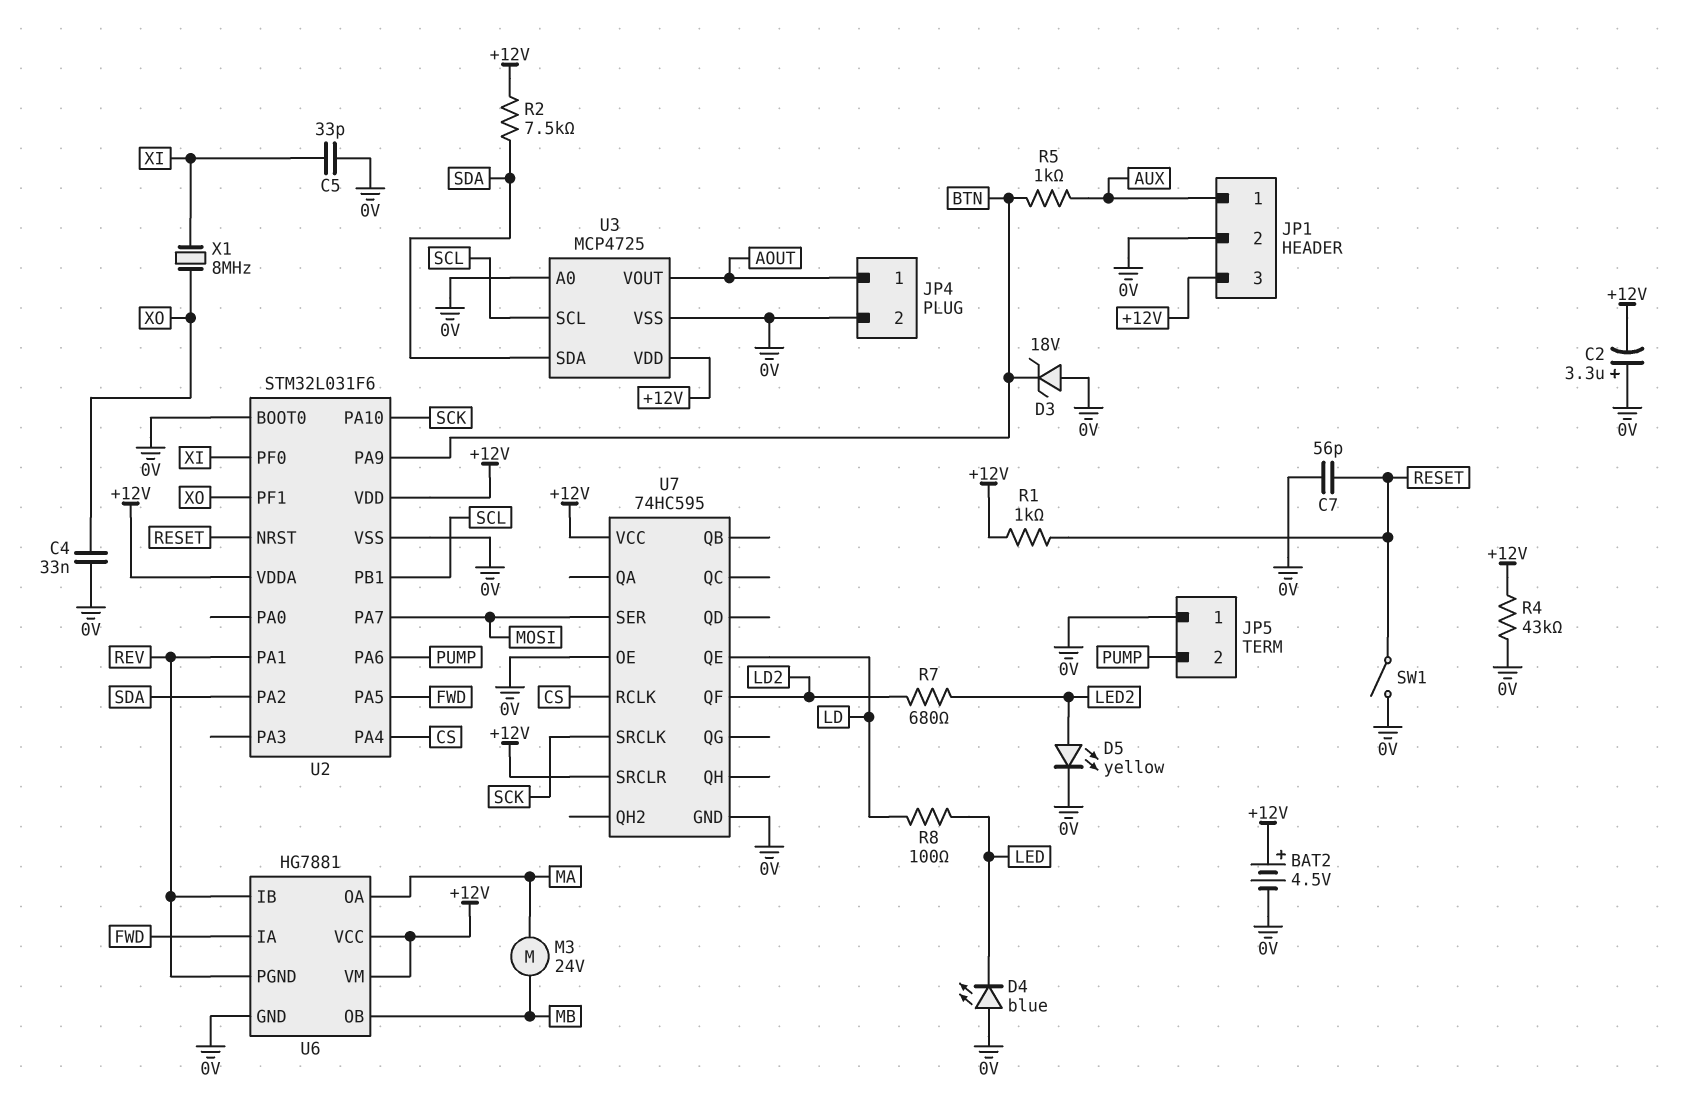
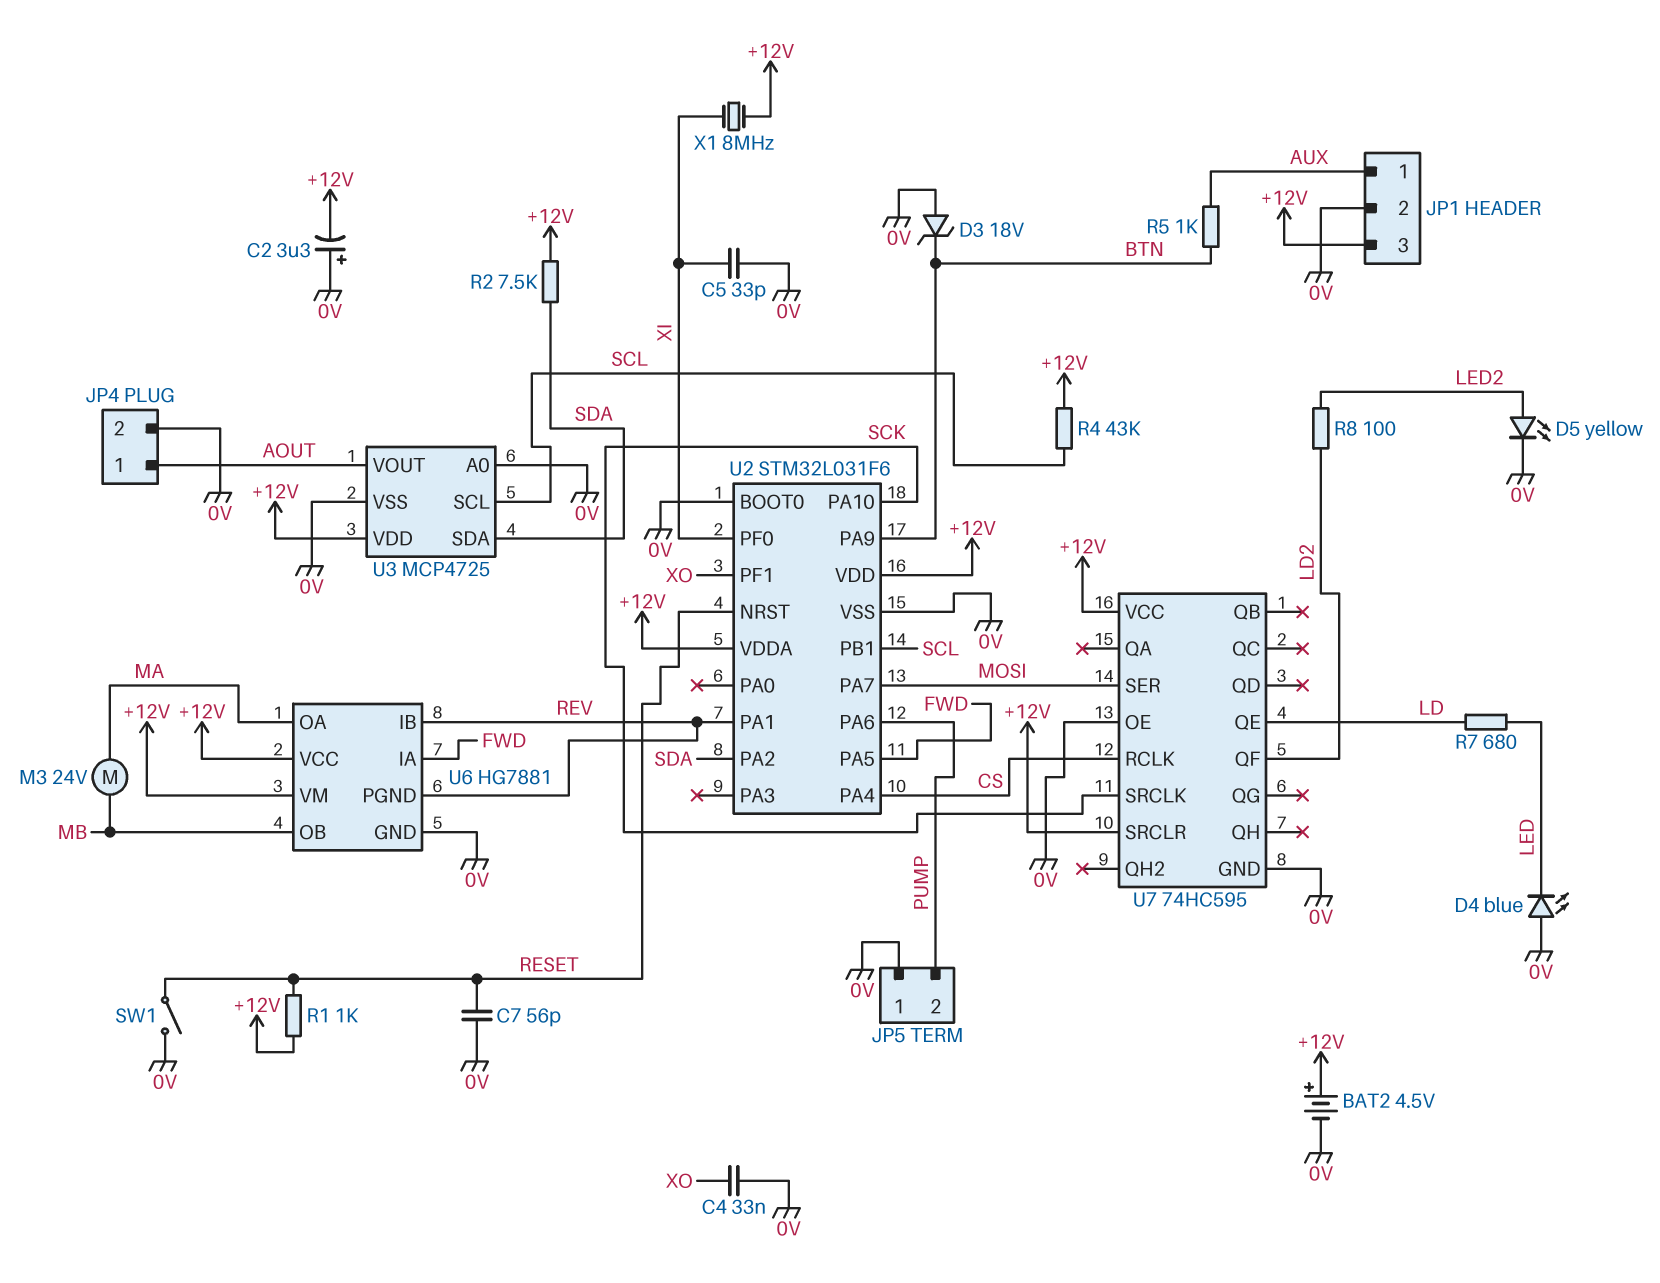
R4: 43k (+12V, 0V) -> 43k (+12V, SCL)
R7: 680 (LD2, LED2) -> 680 (LD, LED)
R8: 100 (LD, LED) -> 100 (LD2, LED2)
X1: 8MHz (XI, XO) -> 8MHz (+12V, XI)

